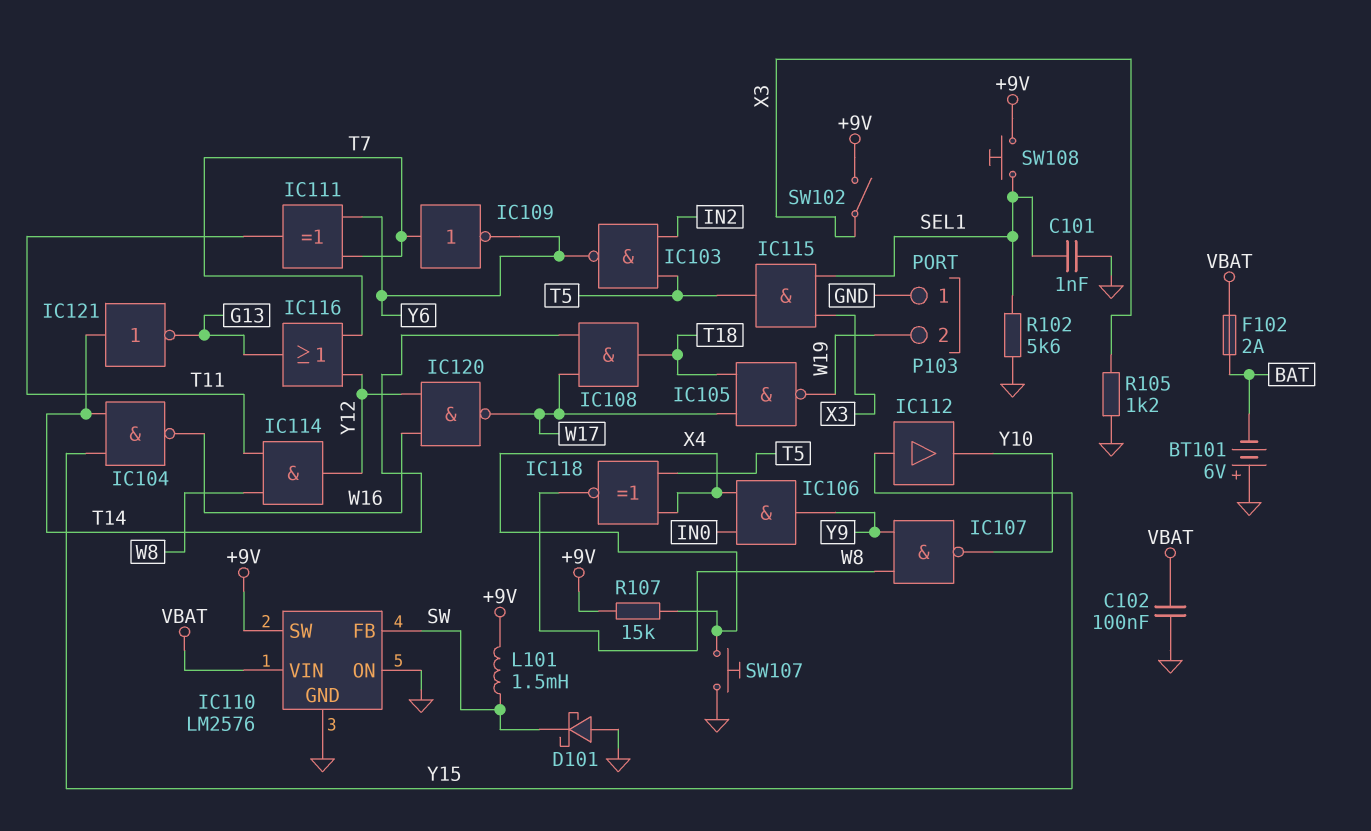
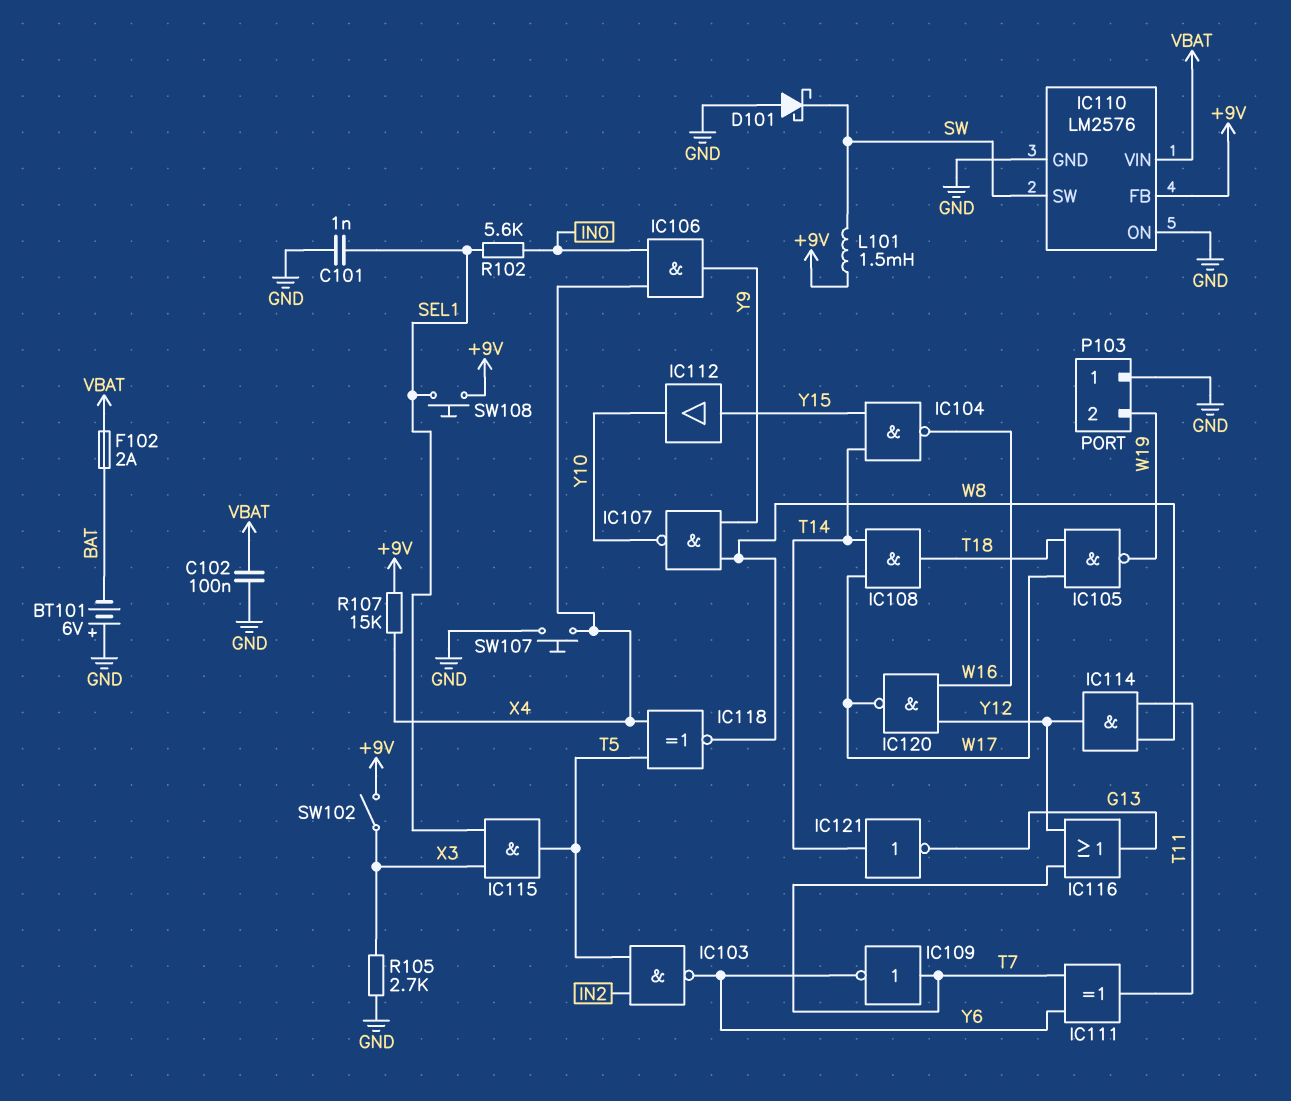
IC110 pin FB: SW -> +9V
IC110 pin SW: +9V -> SW
R102: 5.6k (GND, SEL1) -> 5.6k (IN0, SEL1)
R105: 1.2k (GND, X3) -> 2.7k (GND, X3)

